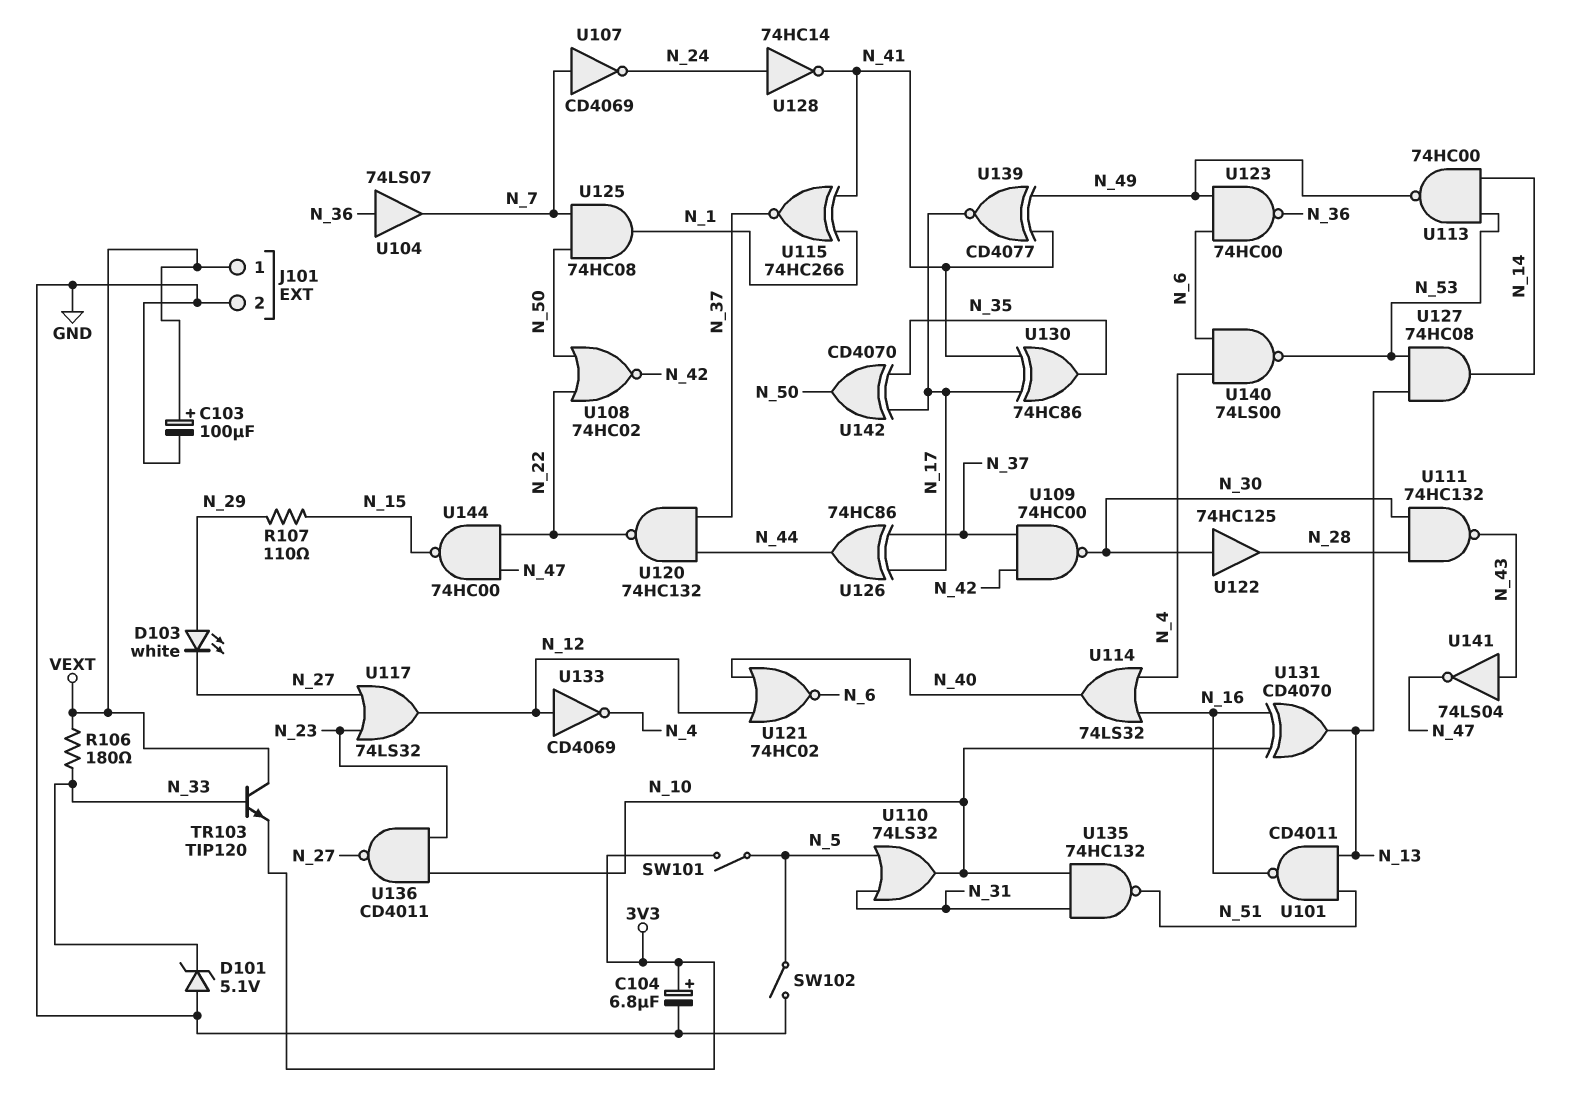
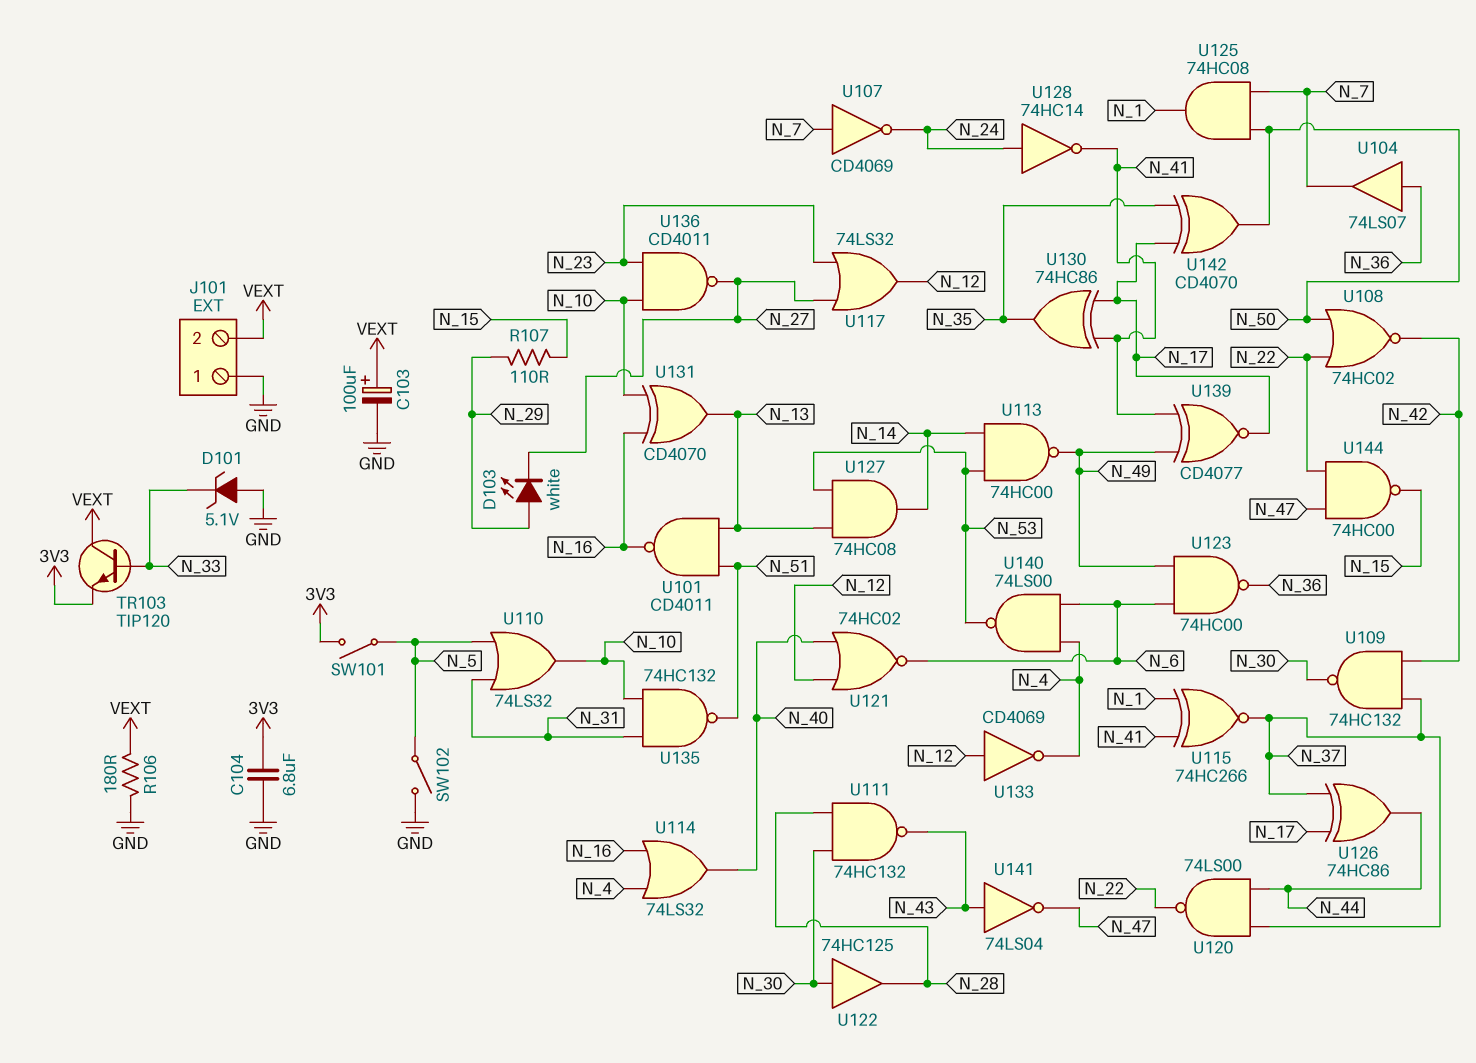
C104: 6.8uF (plus 3V3, minus GND) -> 6.8uF (3V3, GND)
J101 pin 1: VEXT -> GND
J101 pin 2: GND -> VEXT
R106: 180 (N_33, VEXT) -> 180 (GND, VEXT)
U109: NAND 74HC00 (in N_37, in N_42, out N_30) -> NAND 74HC132 (in N_37, in N_42, out N_30)
U120: NAND 74HC132 (in N_37, in N_44, out N_22) -> NAND 74LS00 (in N_37, in N_44, out N_22)

